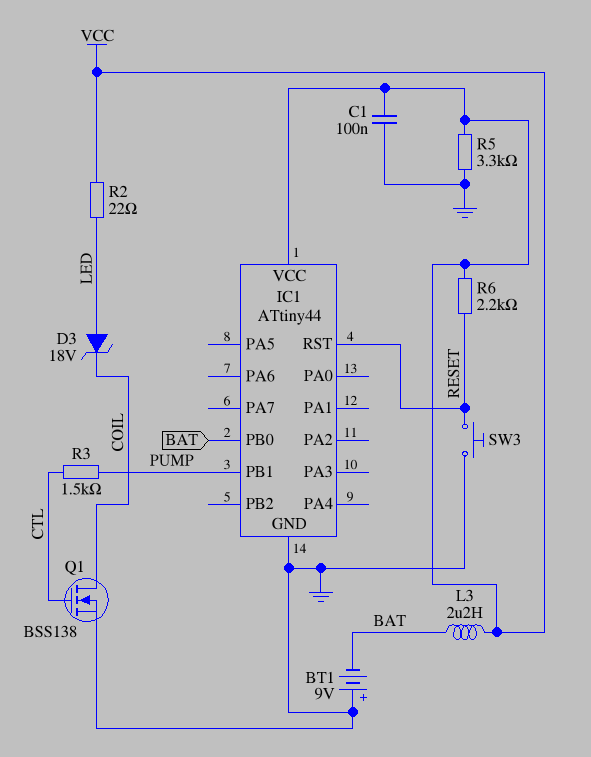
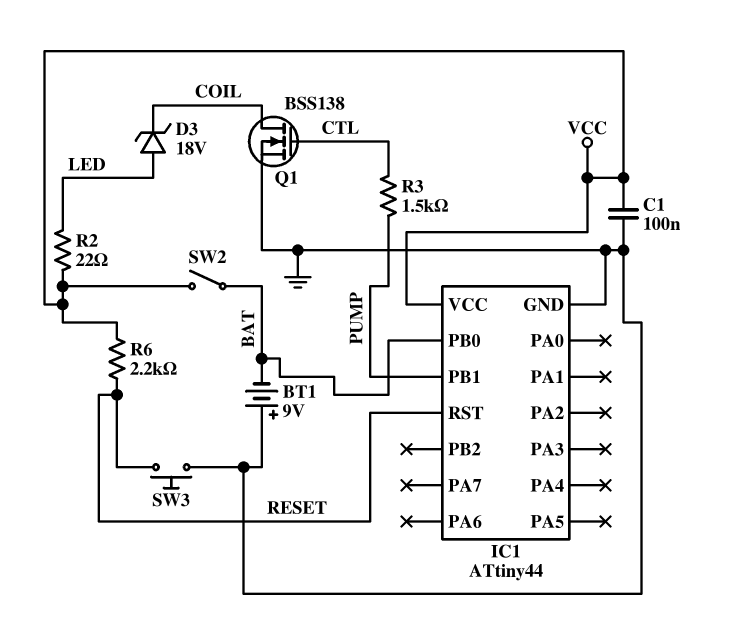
L3: 2.2uH (BAT, VCC) -> none
R5: 3.3k (GND, VCC) -> none
SW2: none -> switch (BAT, VCC)

